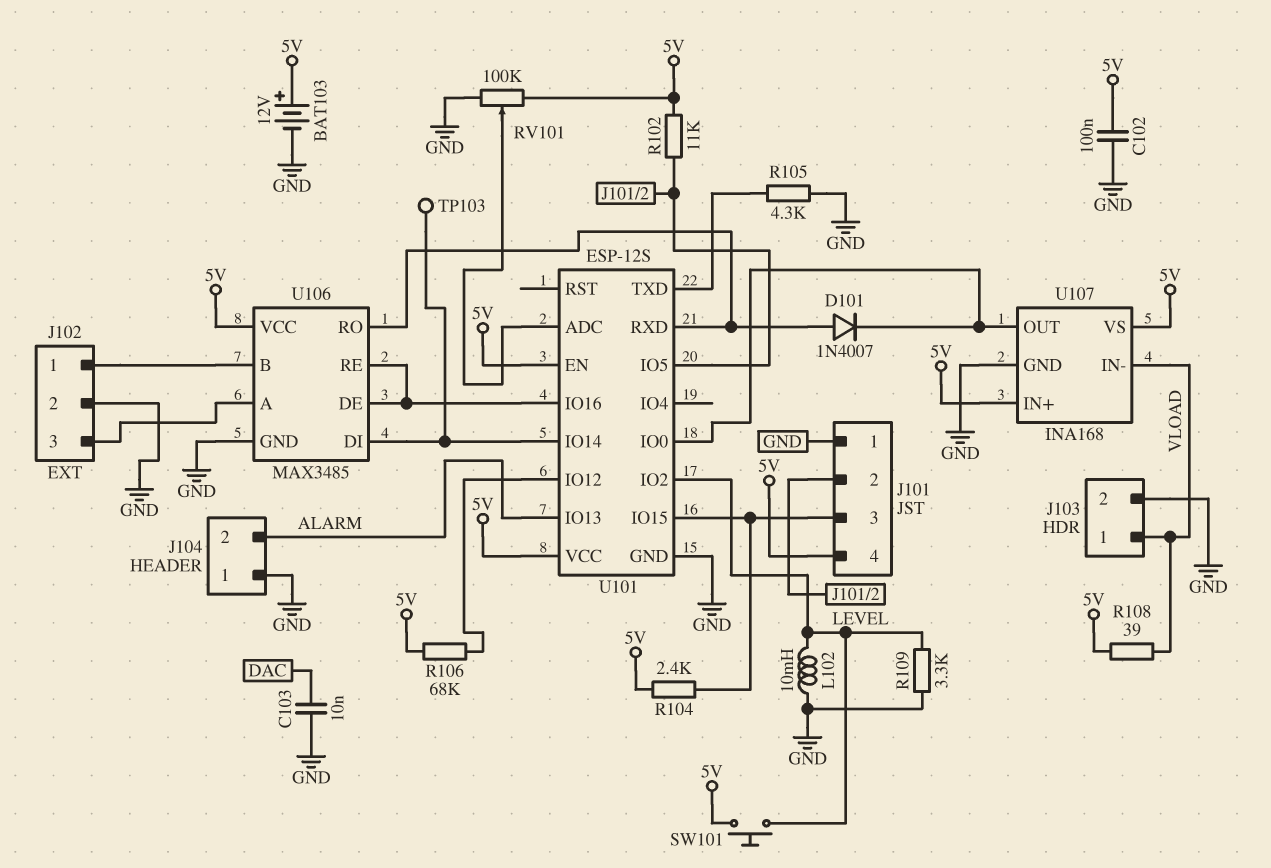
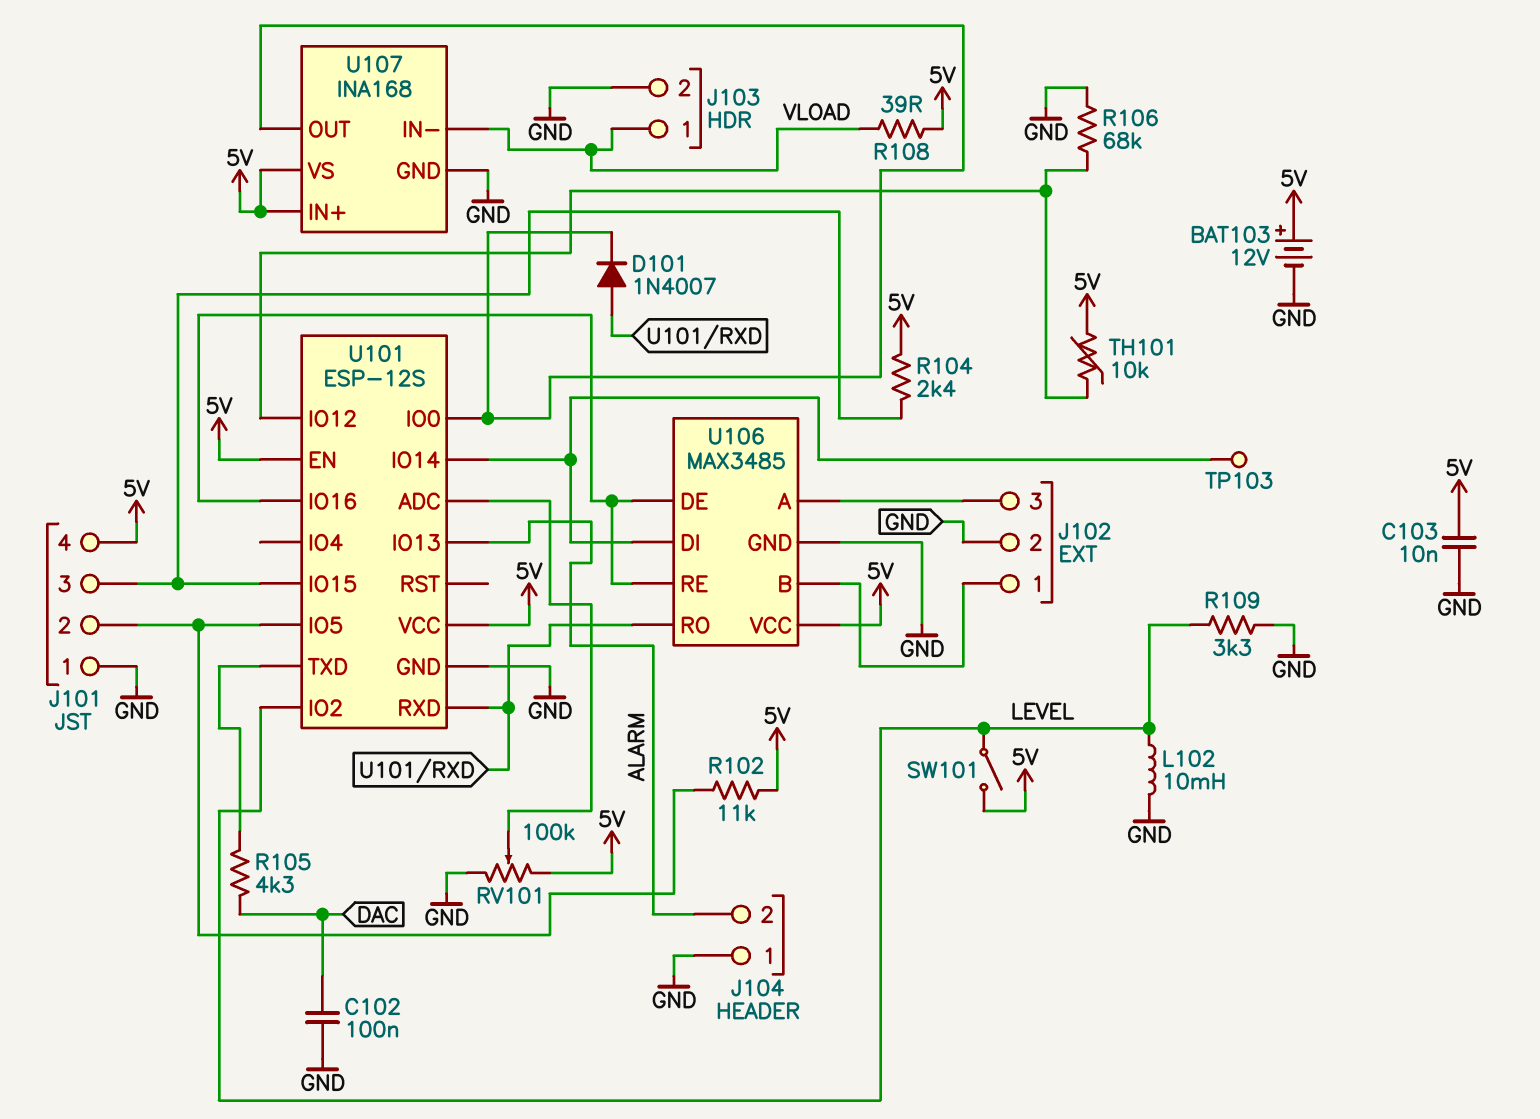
C102: 100nF (5V, GND) -> 100nF (DAC, GND)
C103: 10nF (DAC, GND) -> 10nF (5V, GND)
R105: 4.3k (GND, U101/TXD) -> 4.3k (DAC, U101/TXD)
R106: 68k (5V, U101/IO12) -> 68k (GND, U101/IO12)
SW101: button (5V, LEVEL) -> switch (5V, LEVEL)
TH101: none -> 10k (5V, U101/IO12)

